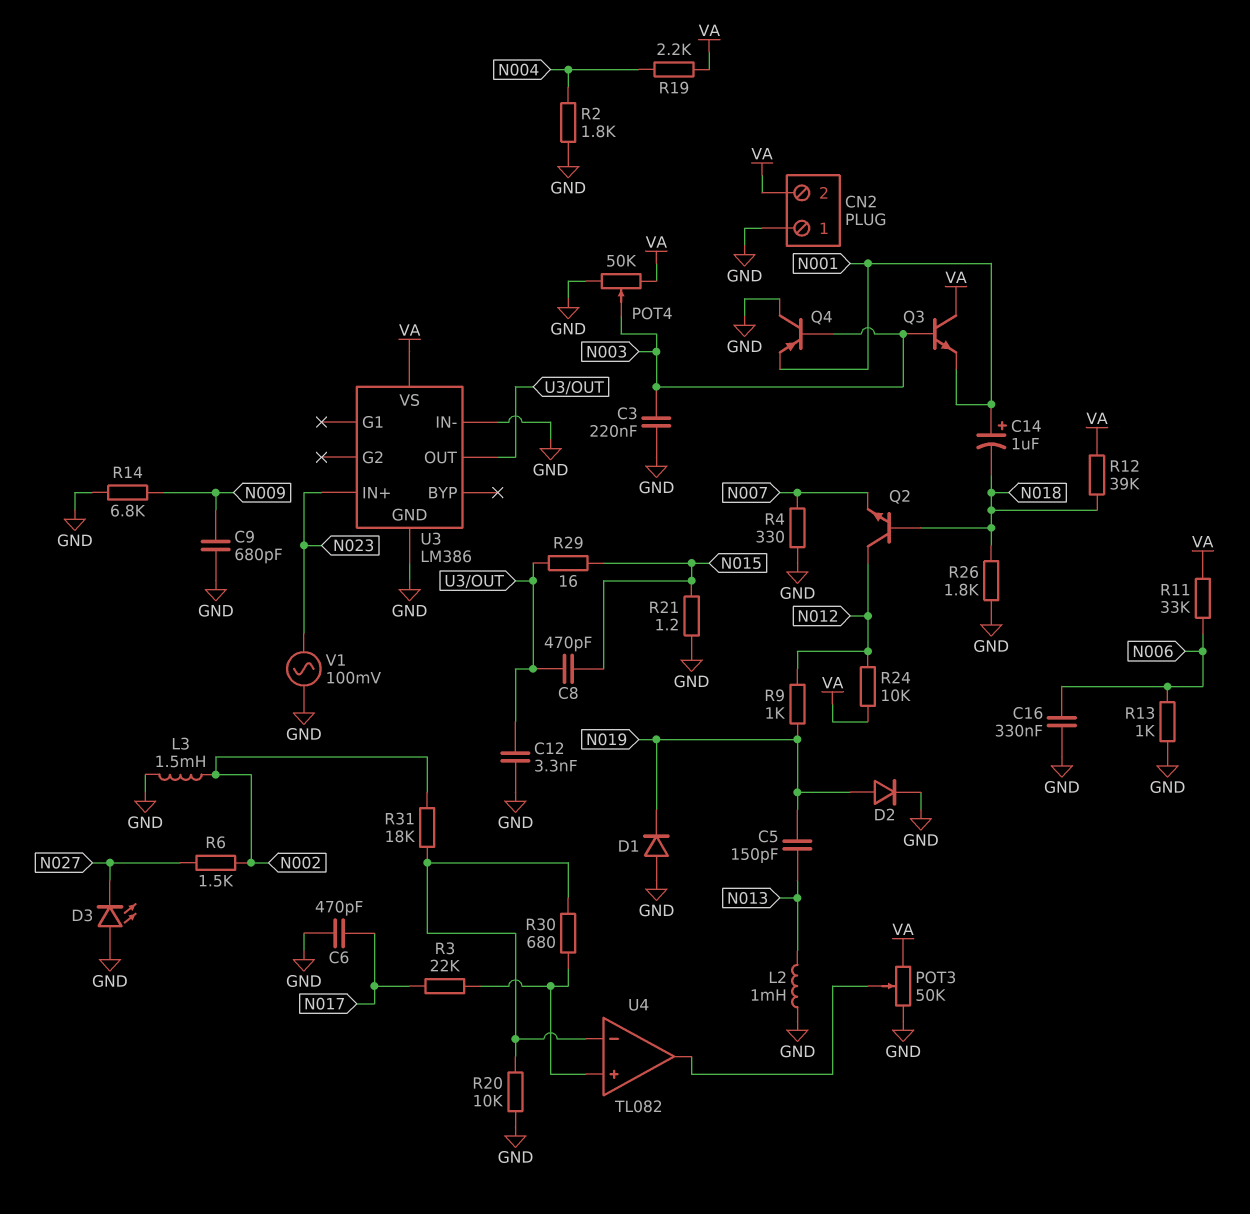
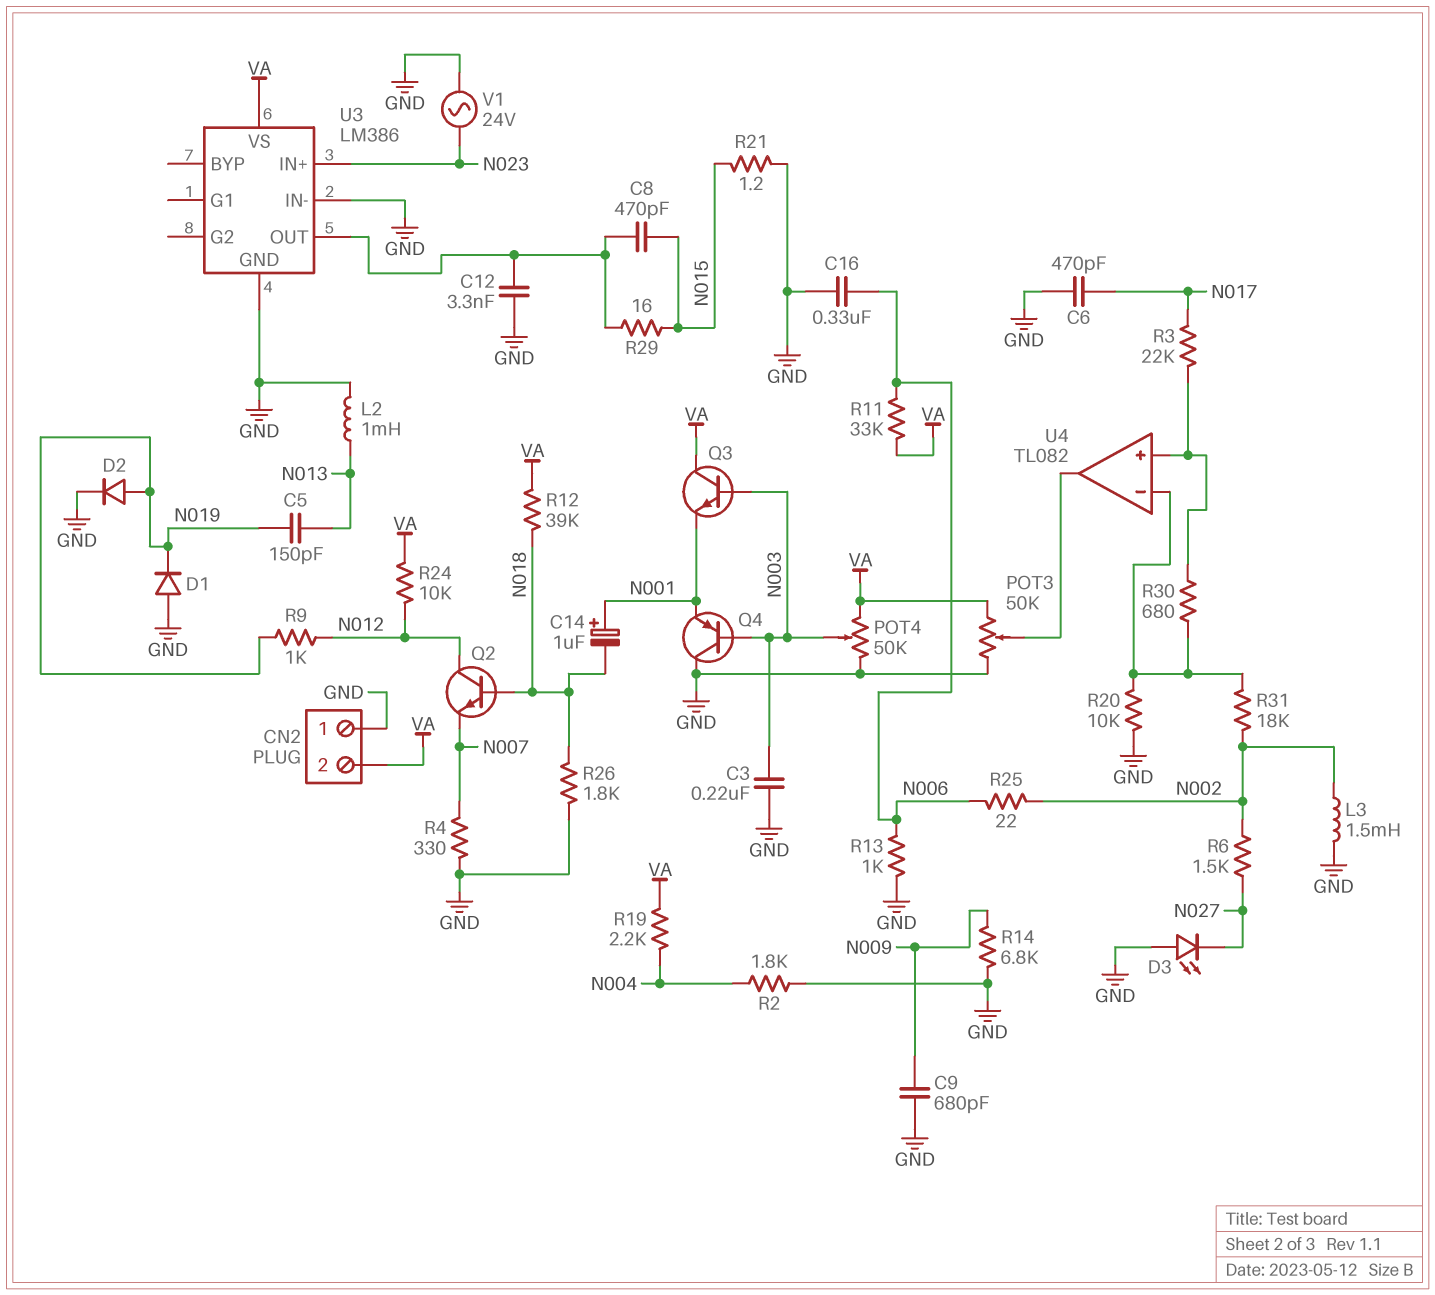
R25: none -> 22 (N002, N006)
V1: AC 100mV (GND, N023) -> AC 24V (GND, N023)

